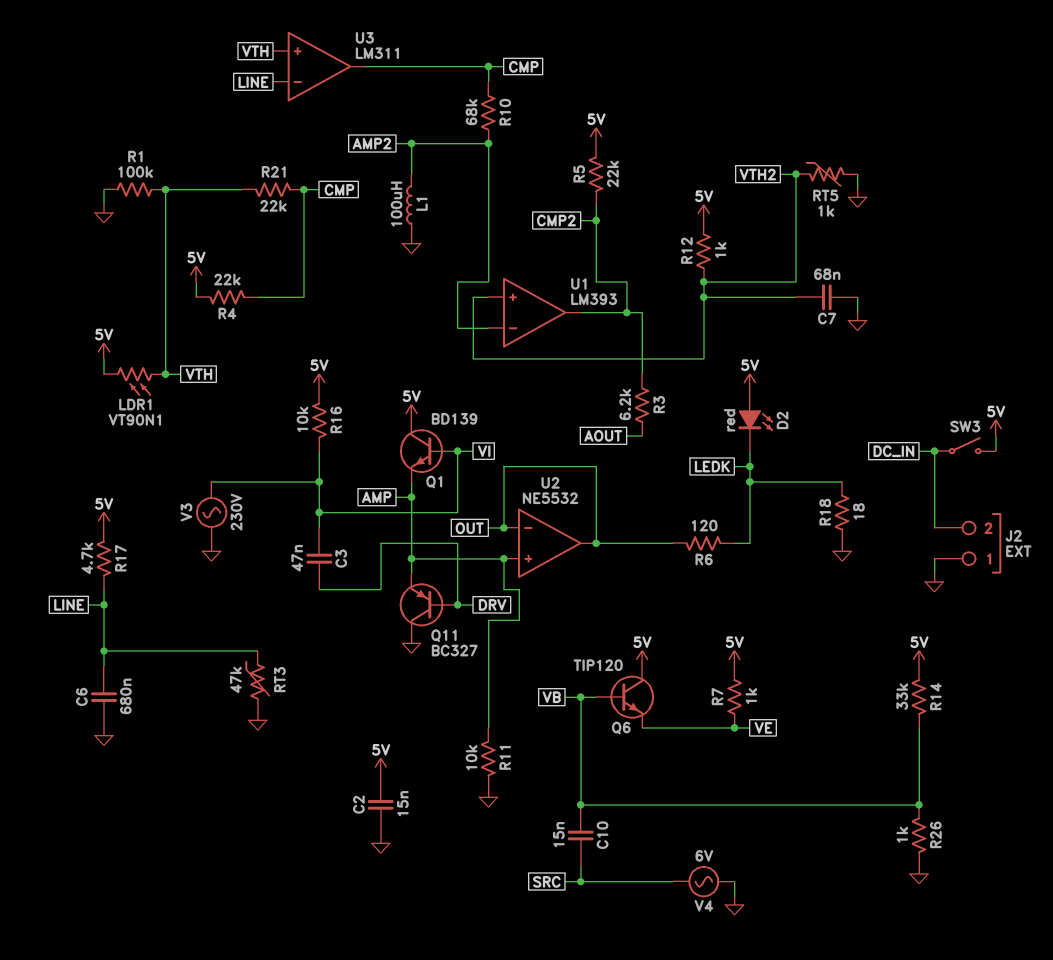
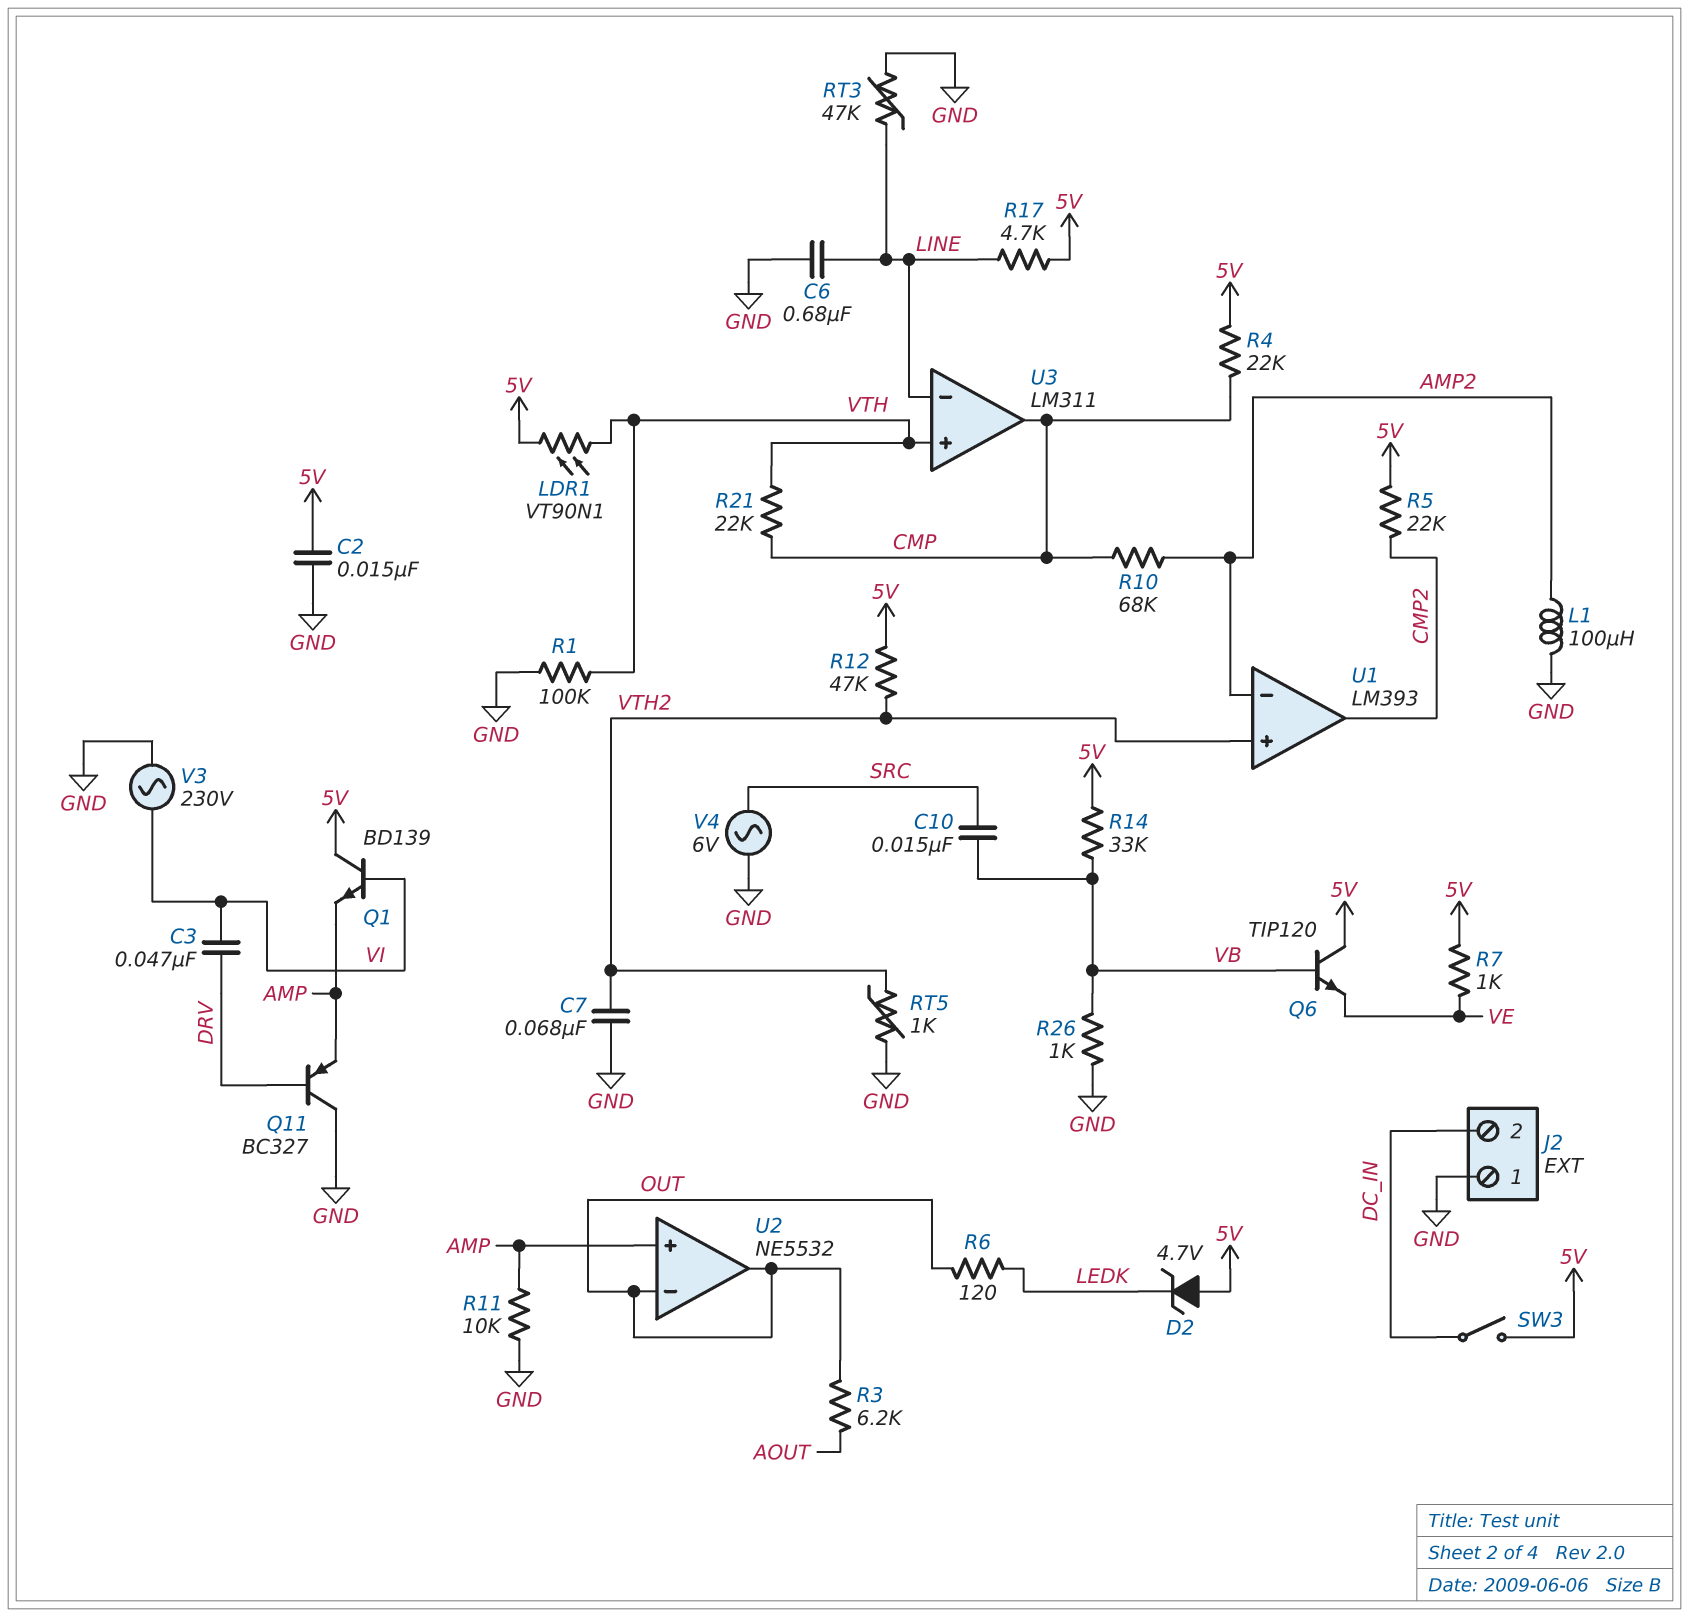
D2: LED red (A 5V, K LEDK) -> zener 4.7V (A 5V, K LEDK)
R3: 6.2k (AOUT, CMP2) -> 6.2k (AOUT, OUT)
R12: 1k (5V, VTH2) -> 47k (5V, VTH2)
R16: 10k (5V, VI) -> none
R18: 18 (GND, LEDK) -> none

